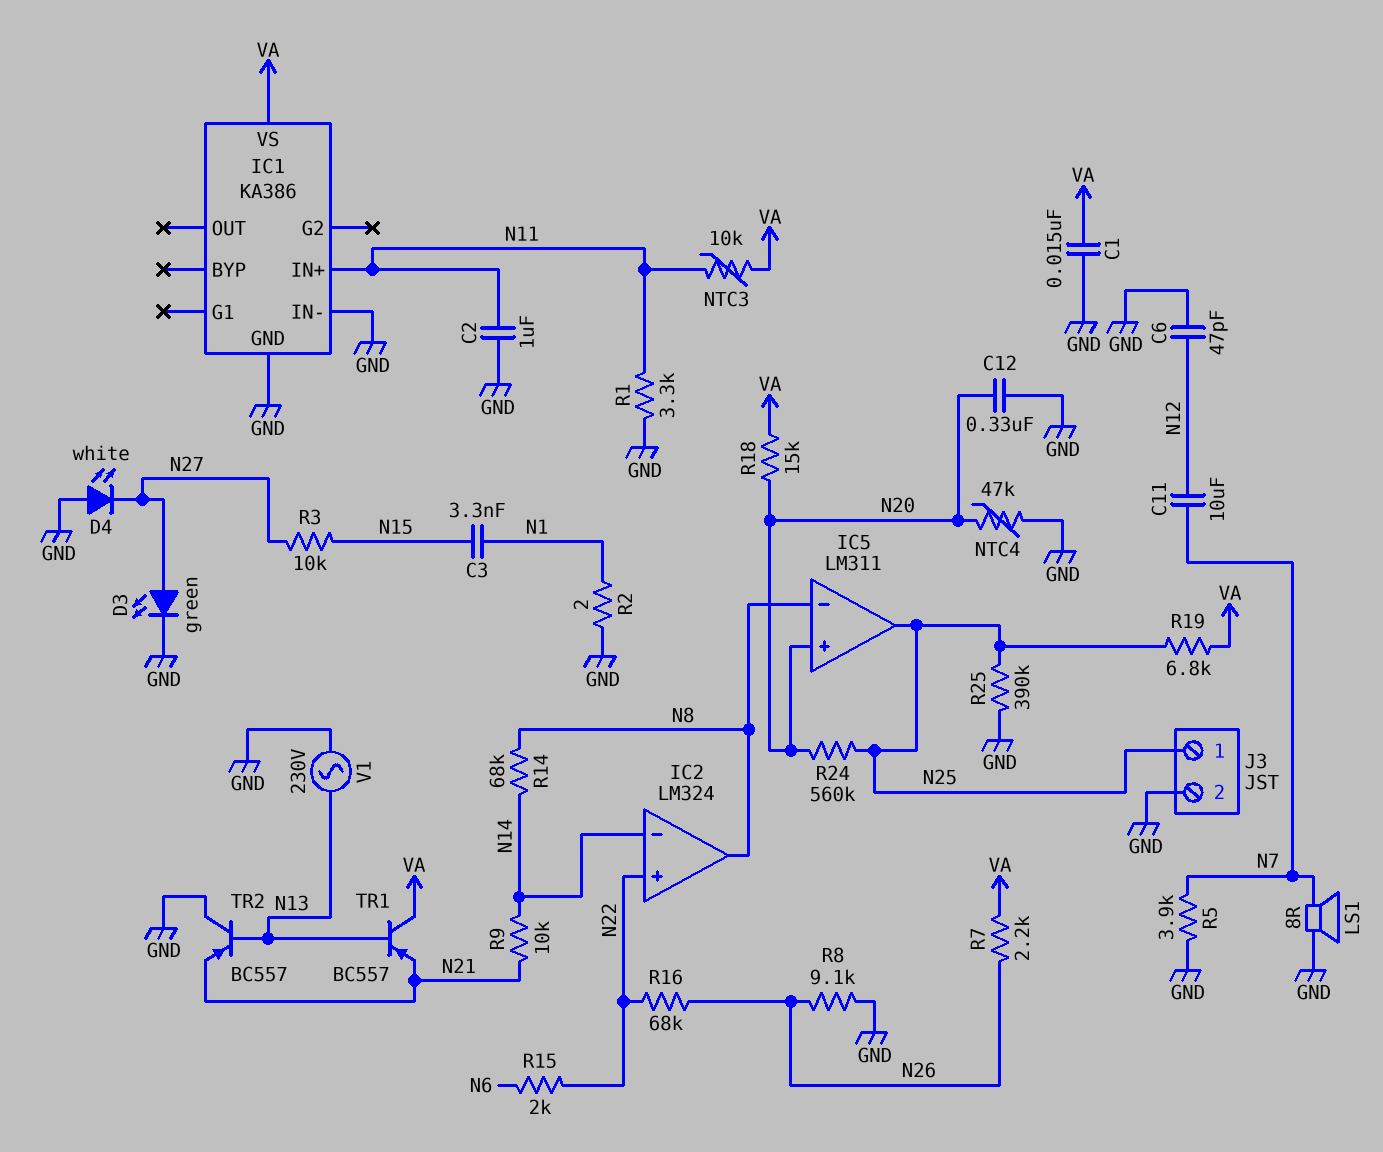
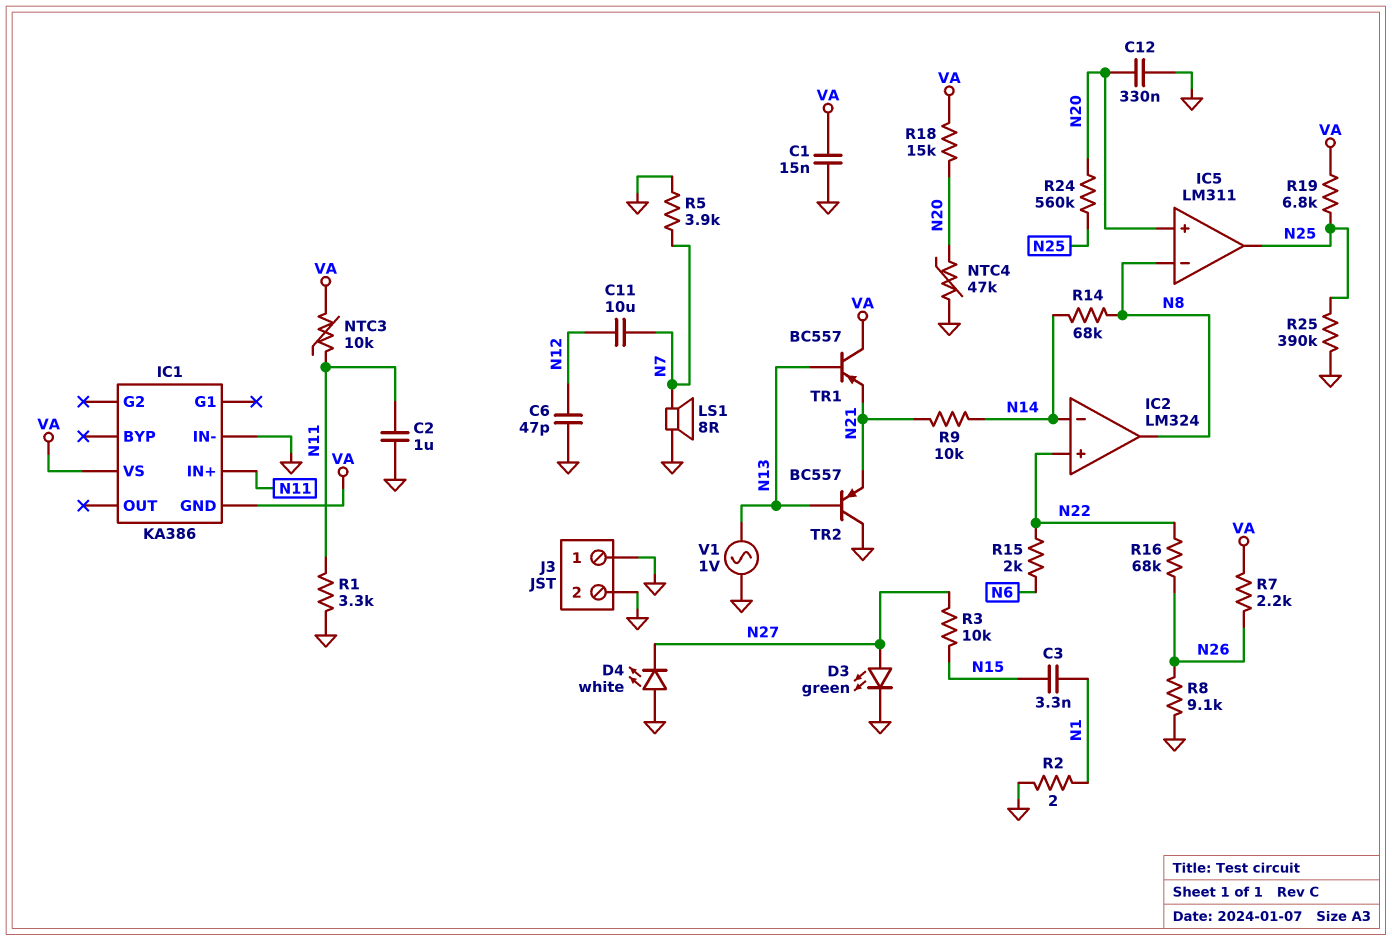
IC1 pin GND: GND -> VA
J3 pin 1: N25 -> GND
V1: AC 230V (GND, N13) -> AC 1V (GND, N13)

